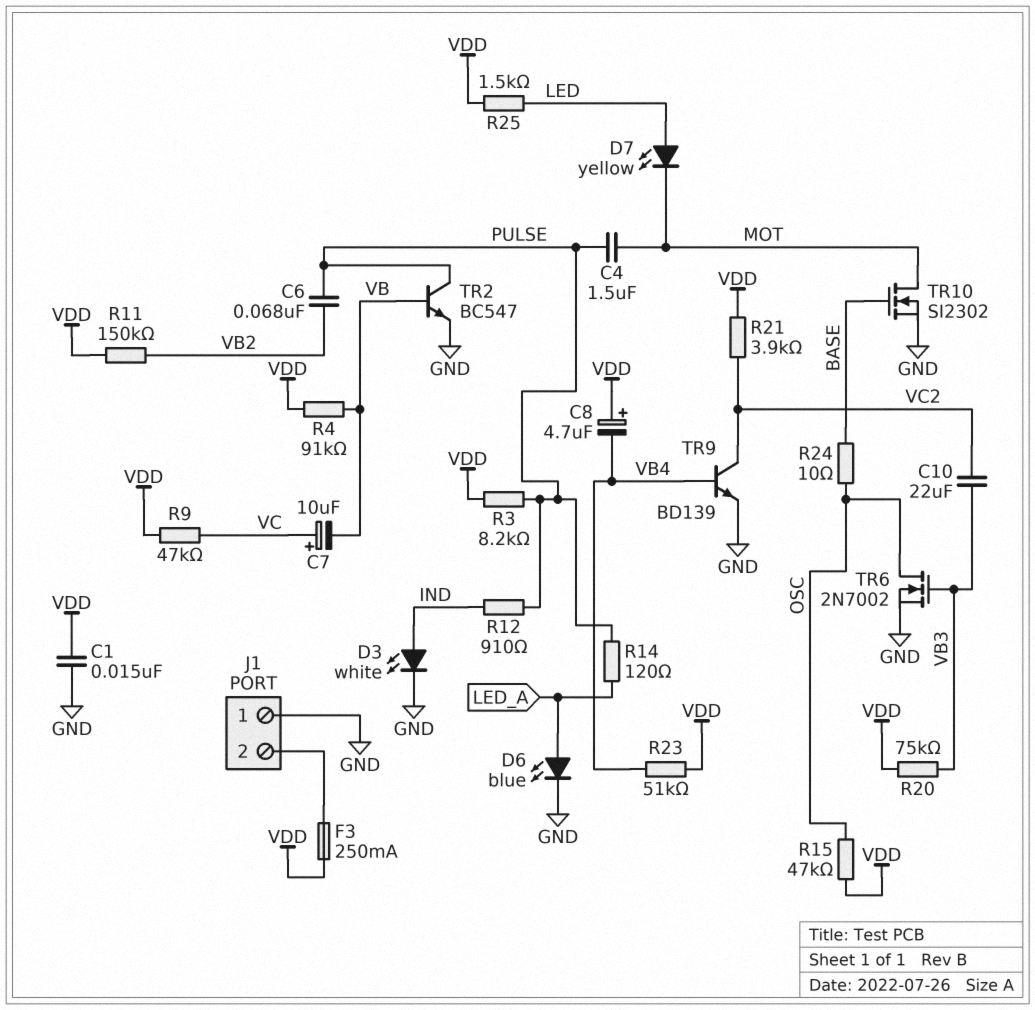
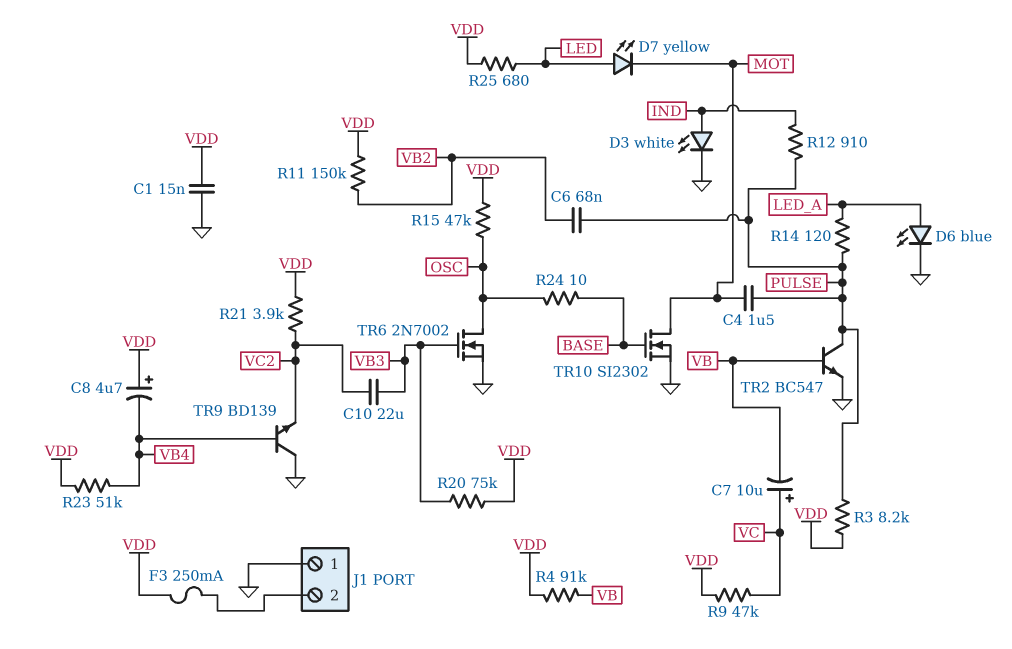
R25: 1.5k (LED, VDD) -> 680 (LED, VDD)
TR9: NPN BD139 (B VB4, C VC2, E GND) -> NPN BD139 (B VB4, C GND, E VC2)

